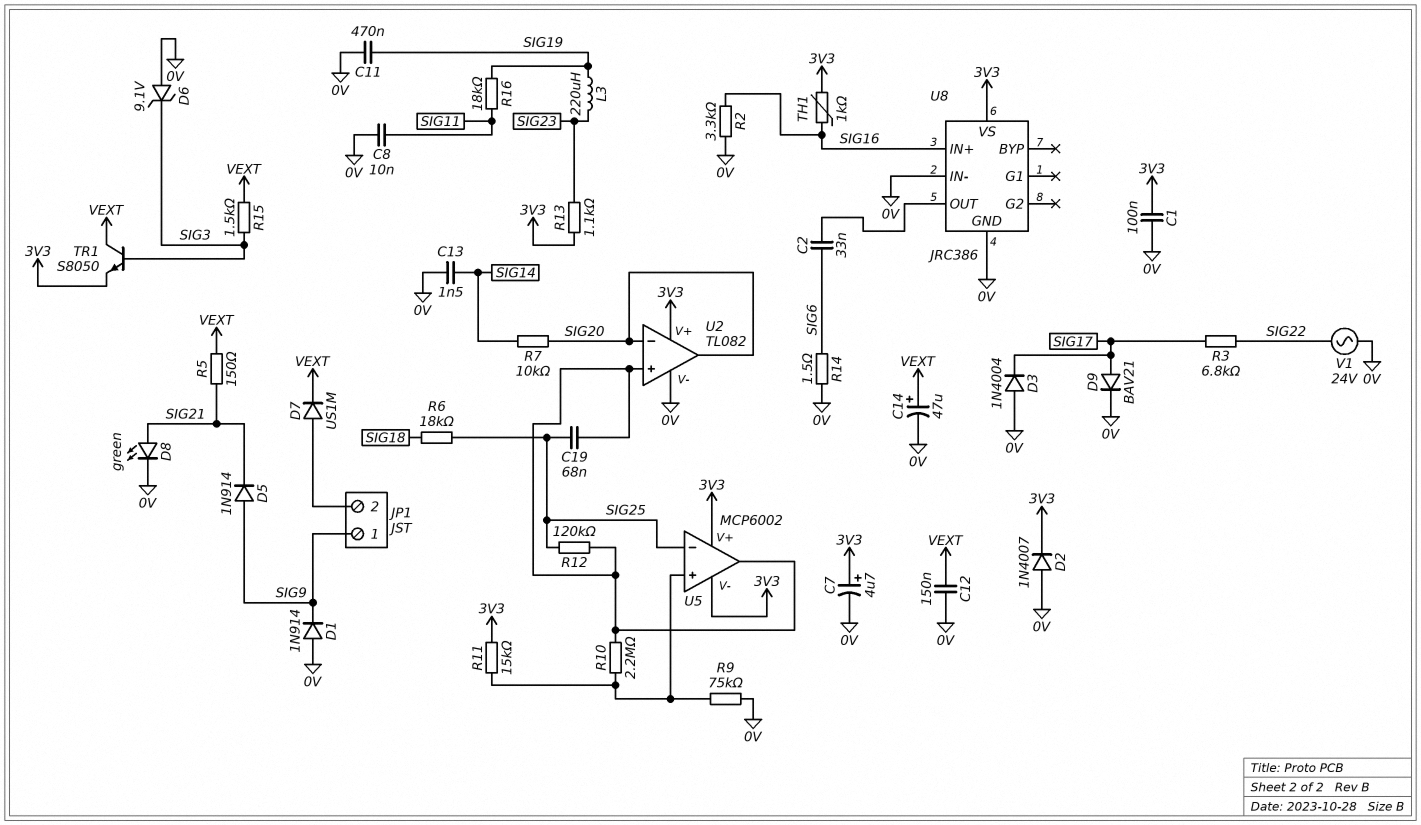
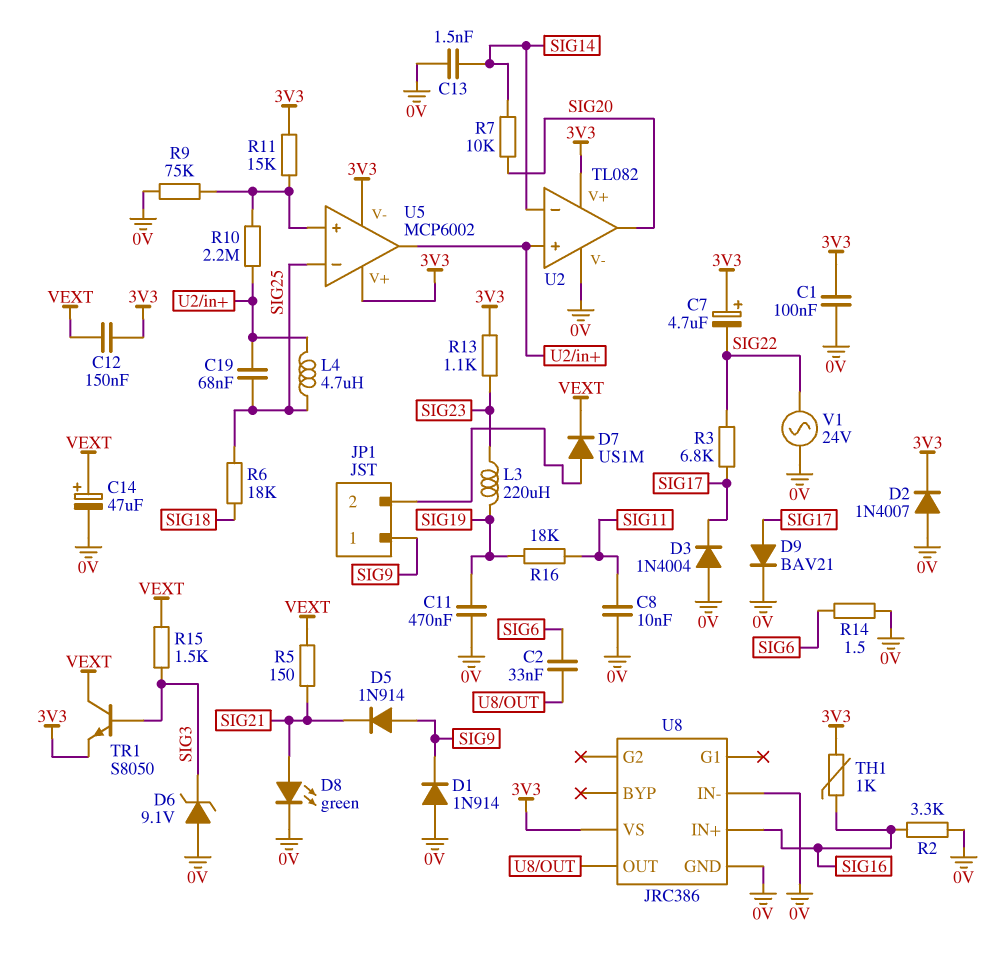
C7: 4.7uF (plus 3V3, minus 0V) -> 4.7uF (plus 3V3, minus SIG22)
C12: 150nF (0V, VEXT) -> 150nF (3V3, VEXT)
L4: none -> 4.7uH (SIG25, U2/in+)
R12: 120k (SIG25, U2/in+) -> none
U2 pin in-: SIG20 -> SIG14

